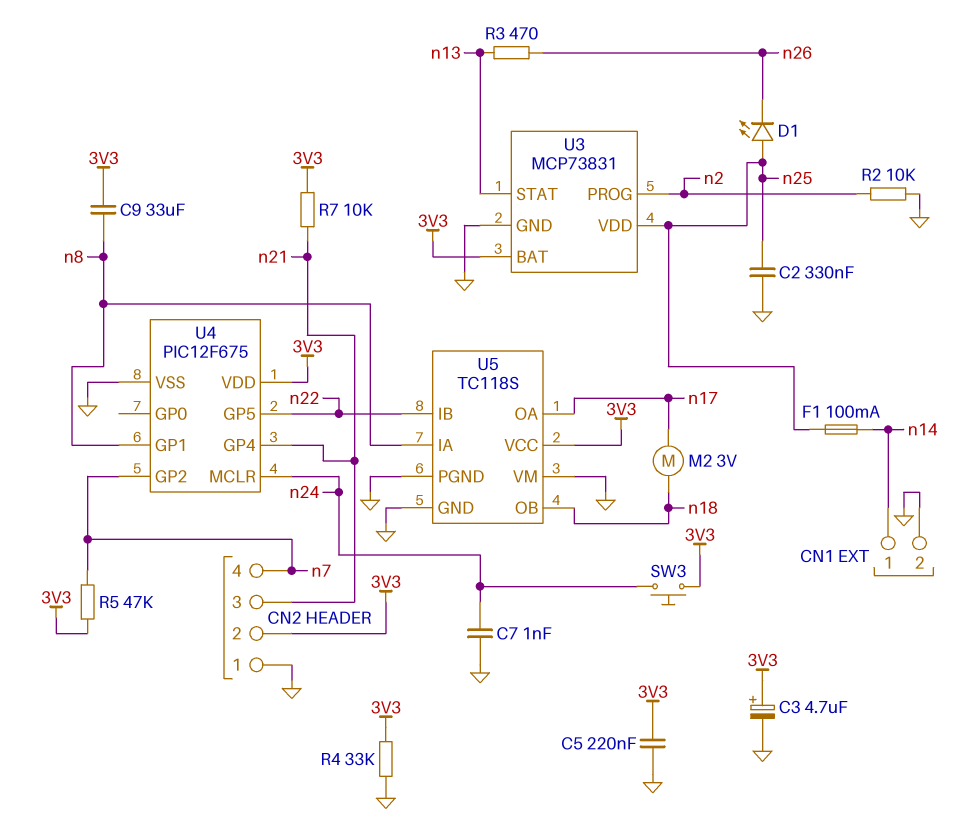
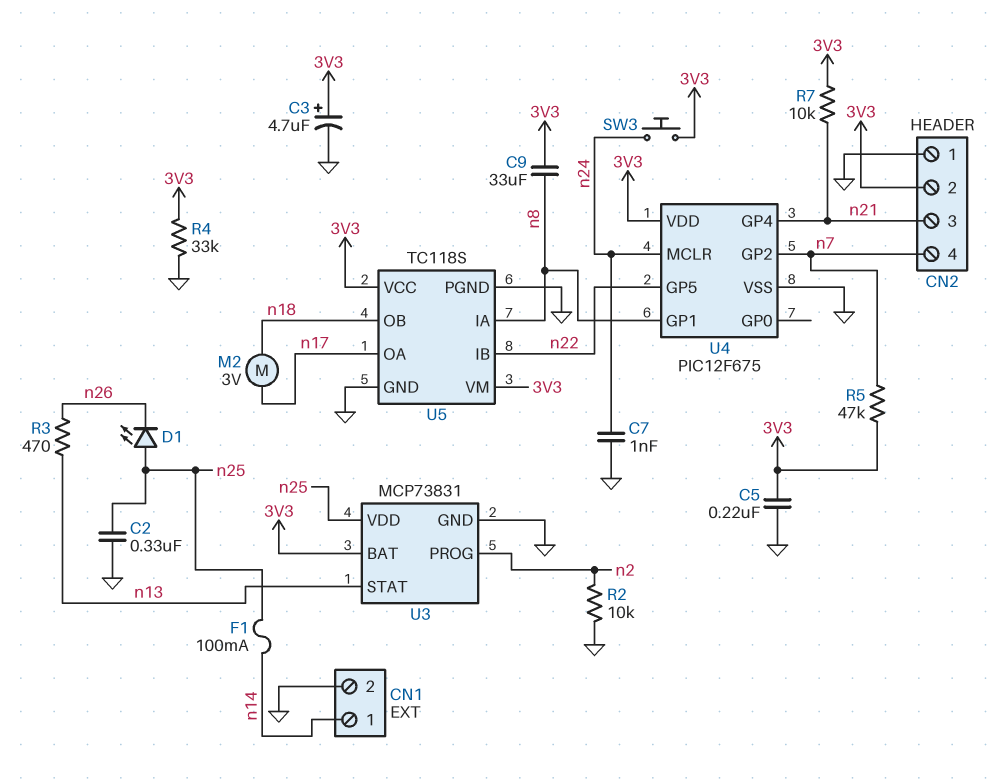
U5 pin VM: GND -> 3V3

